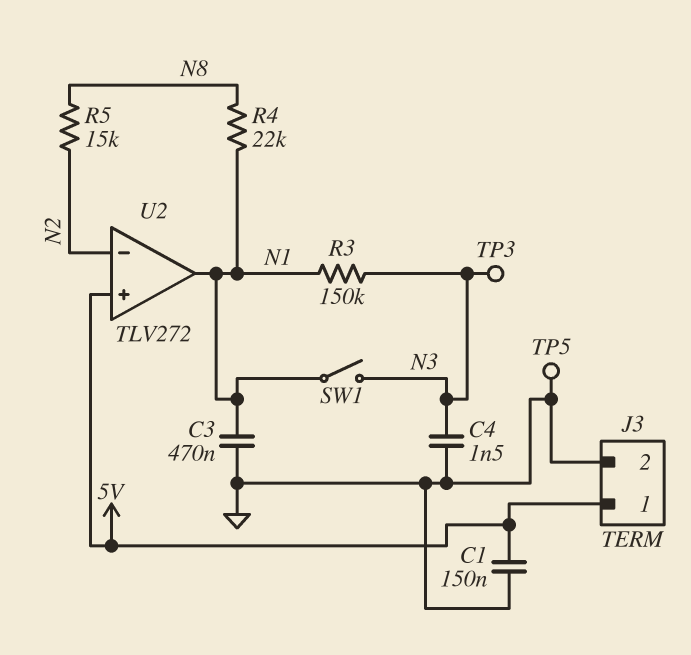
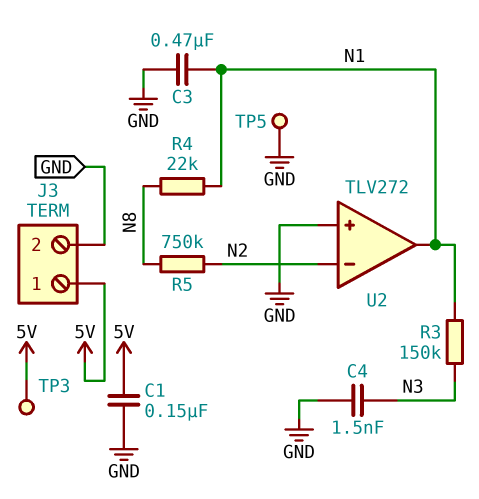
R5: 15k (N2, N8) -> 750k (N2, N8)
SW1: switch (N1, N3) -> none
TP3: test point (N3) -> test point (5V)
U2 pin in+: 5V -> GND

